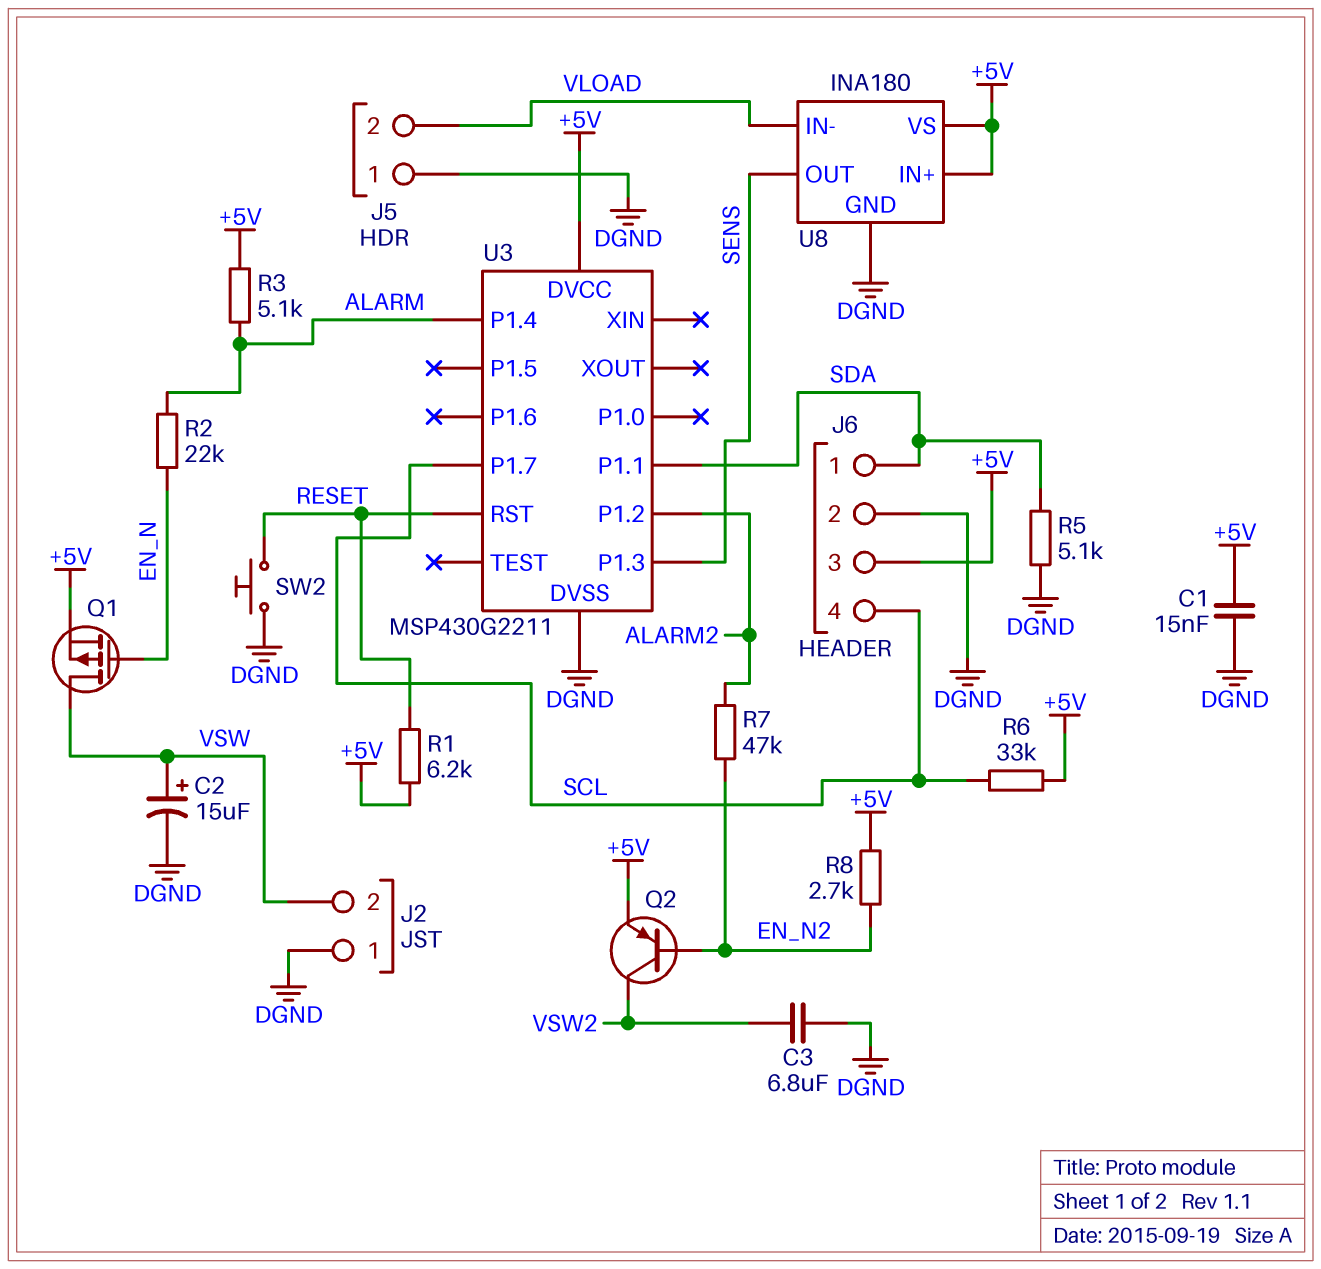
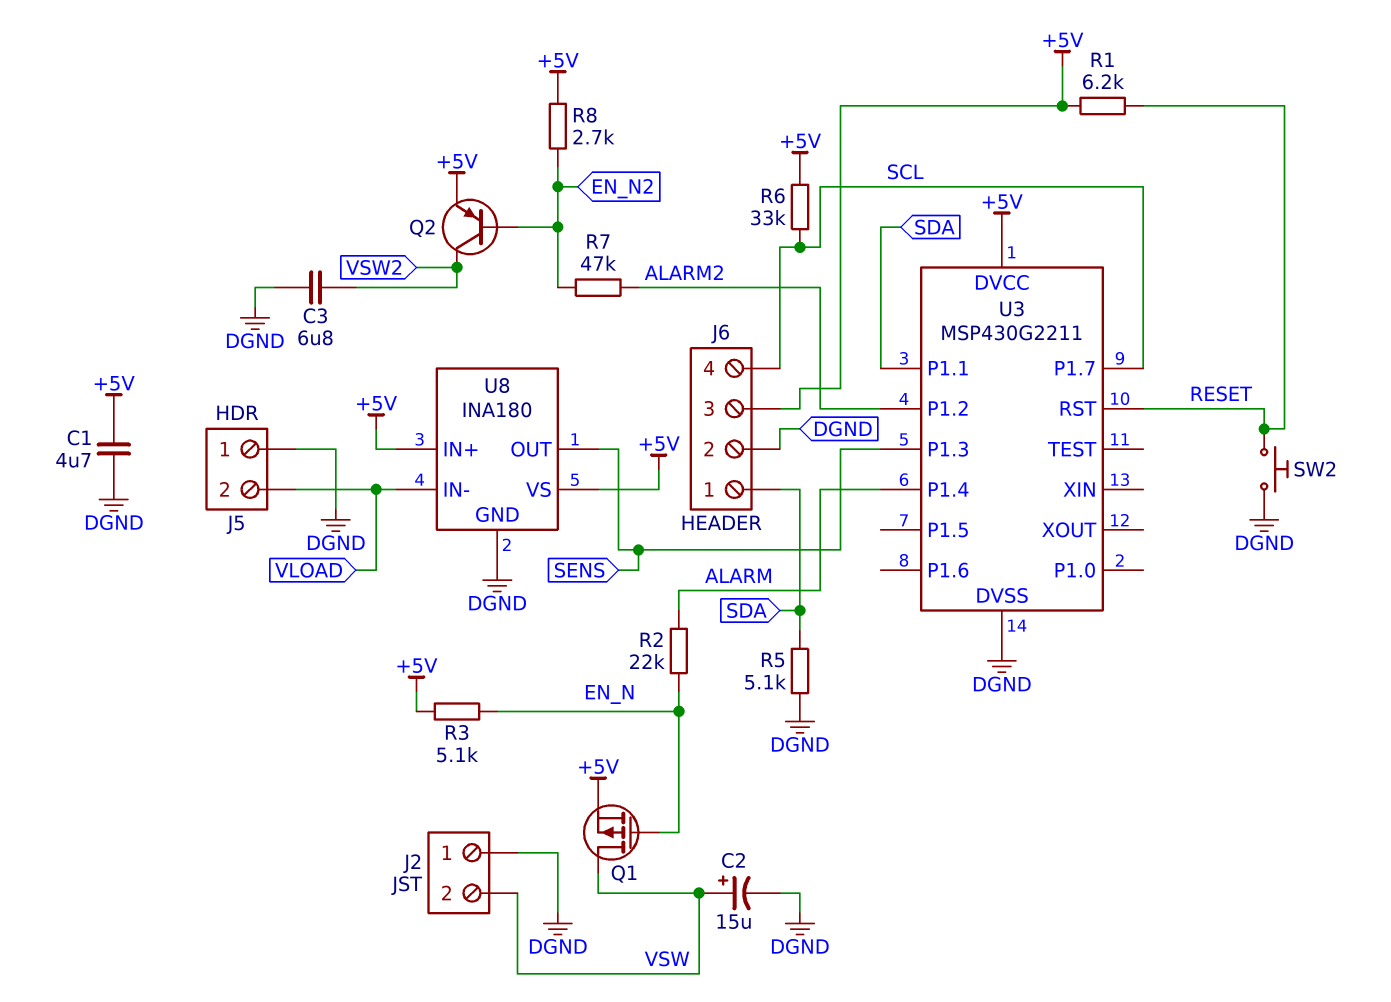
C1: 15nF (+5V, DGND) -> 4.7uF (+5V, DGND)
R3: 5.1k (+5V, ALARM) -> 5.1k (+5V, EN_N)

